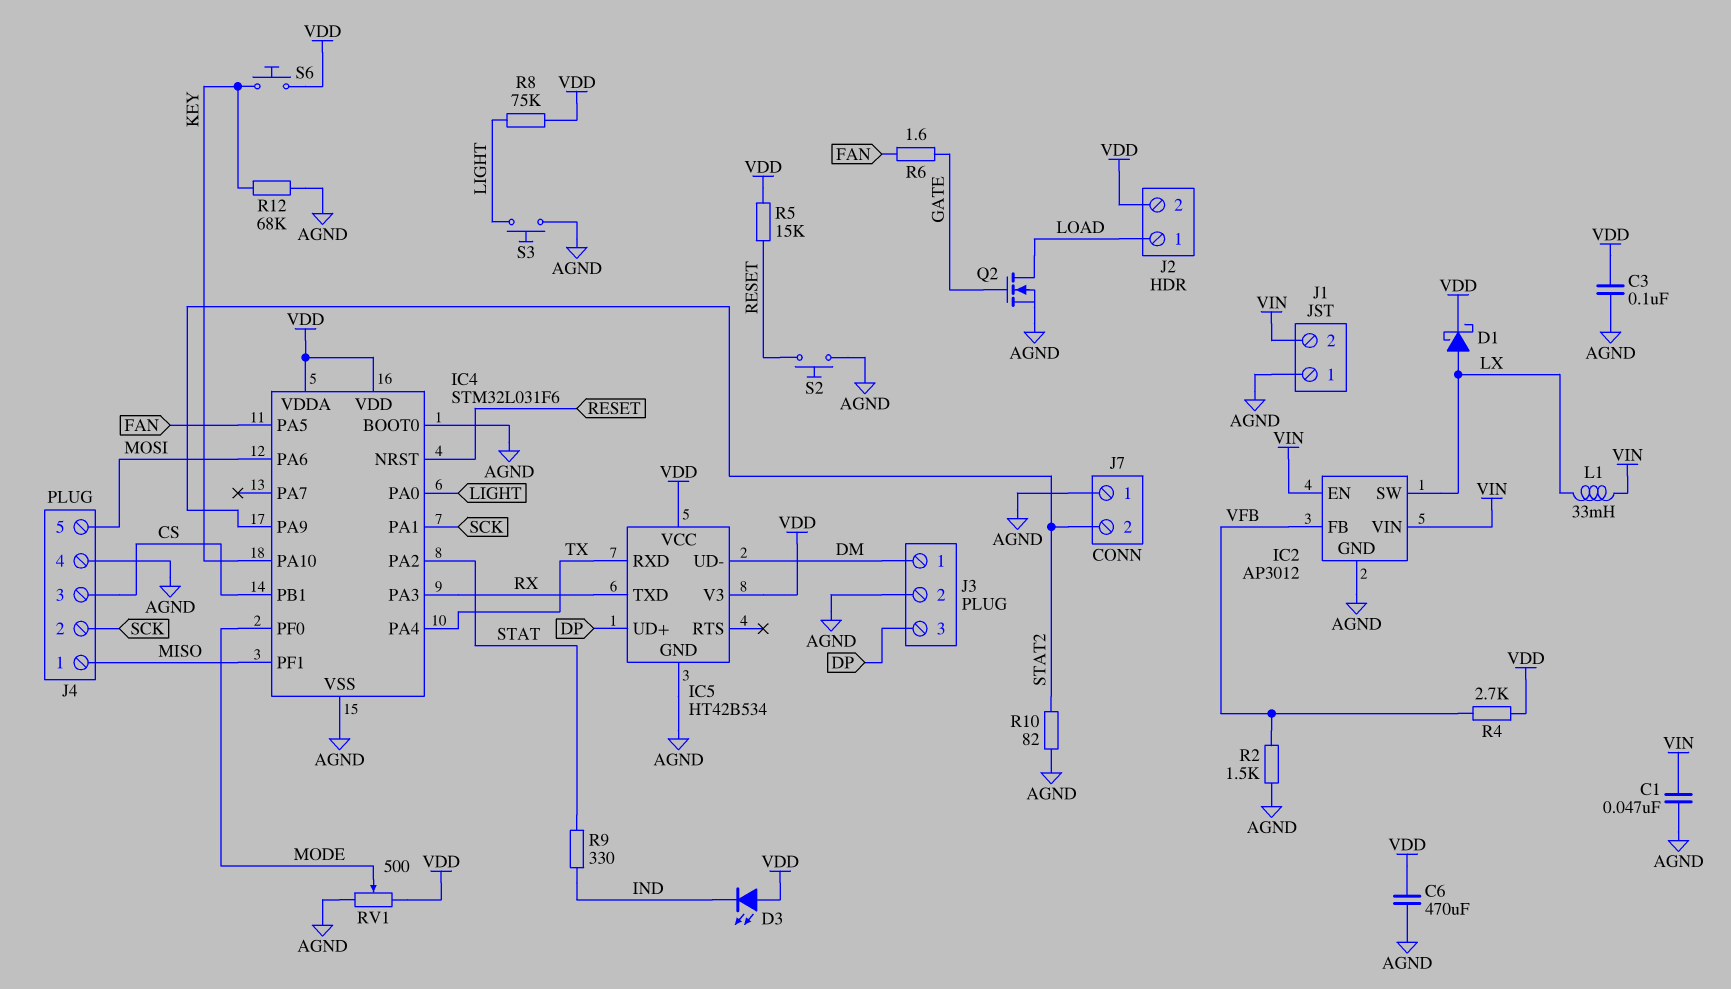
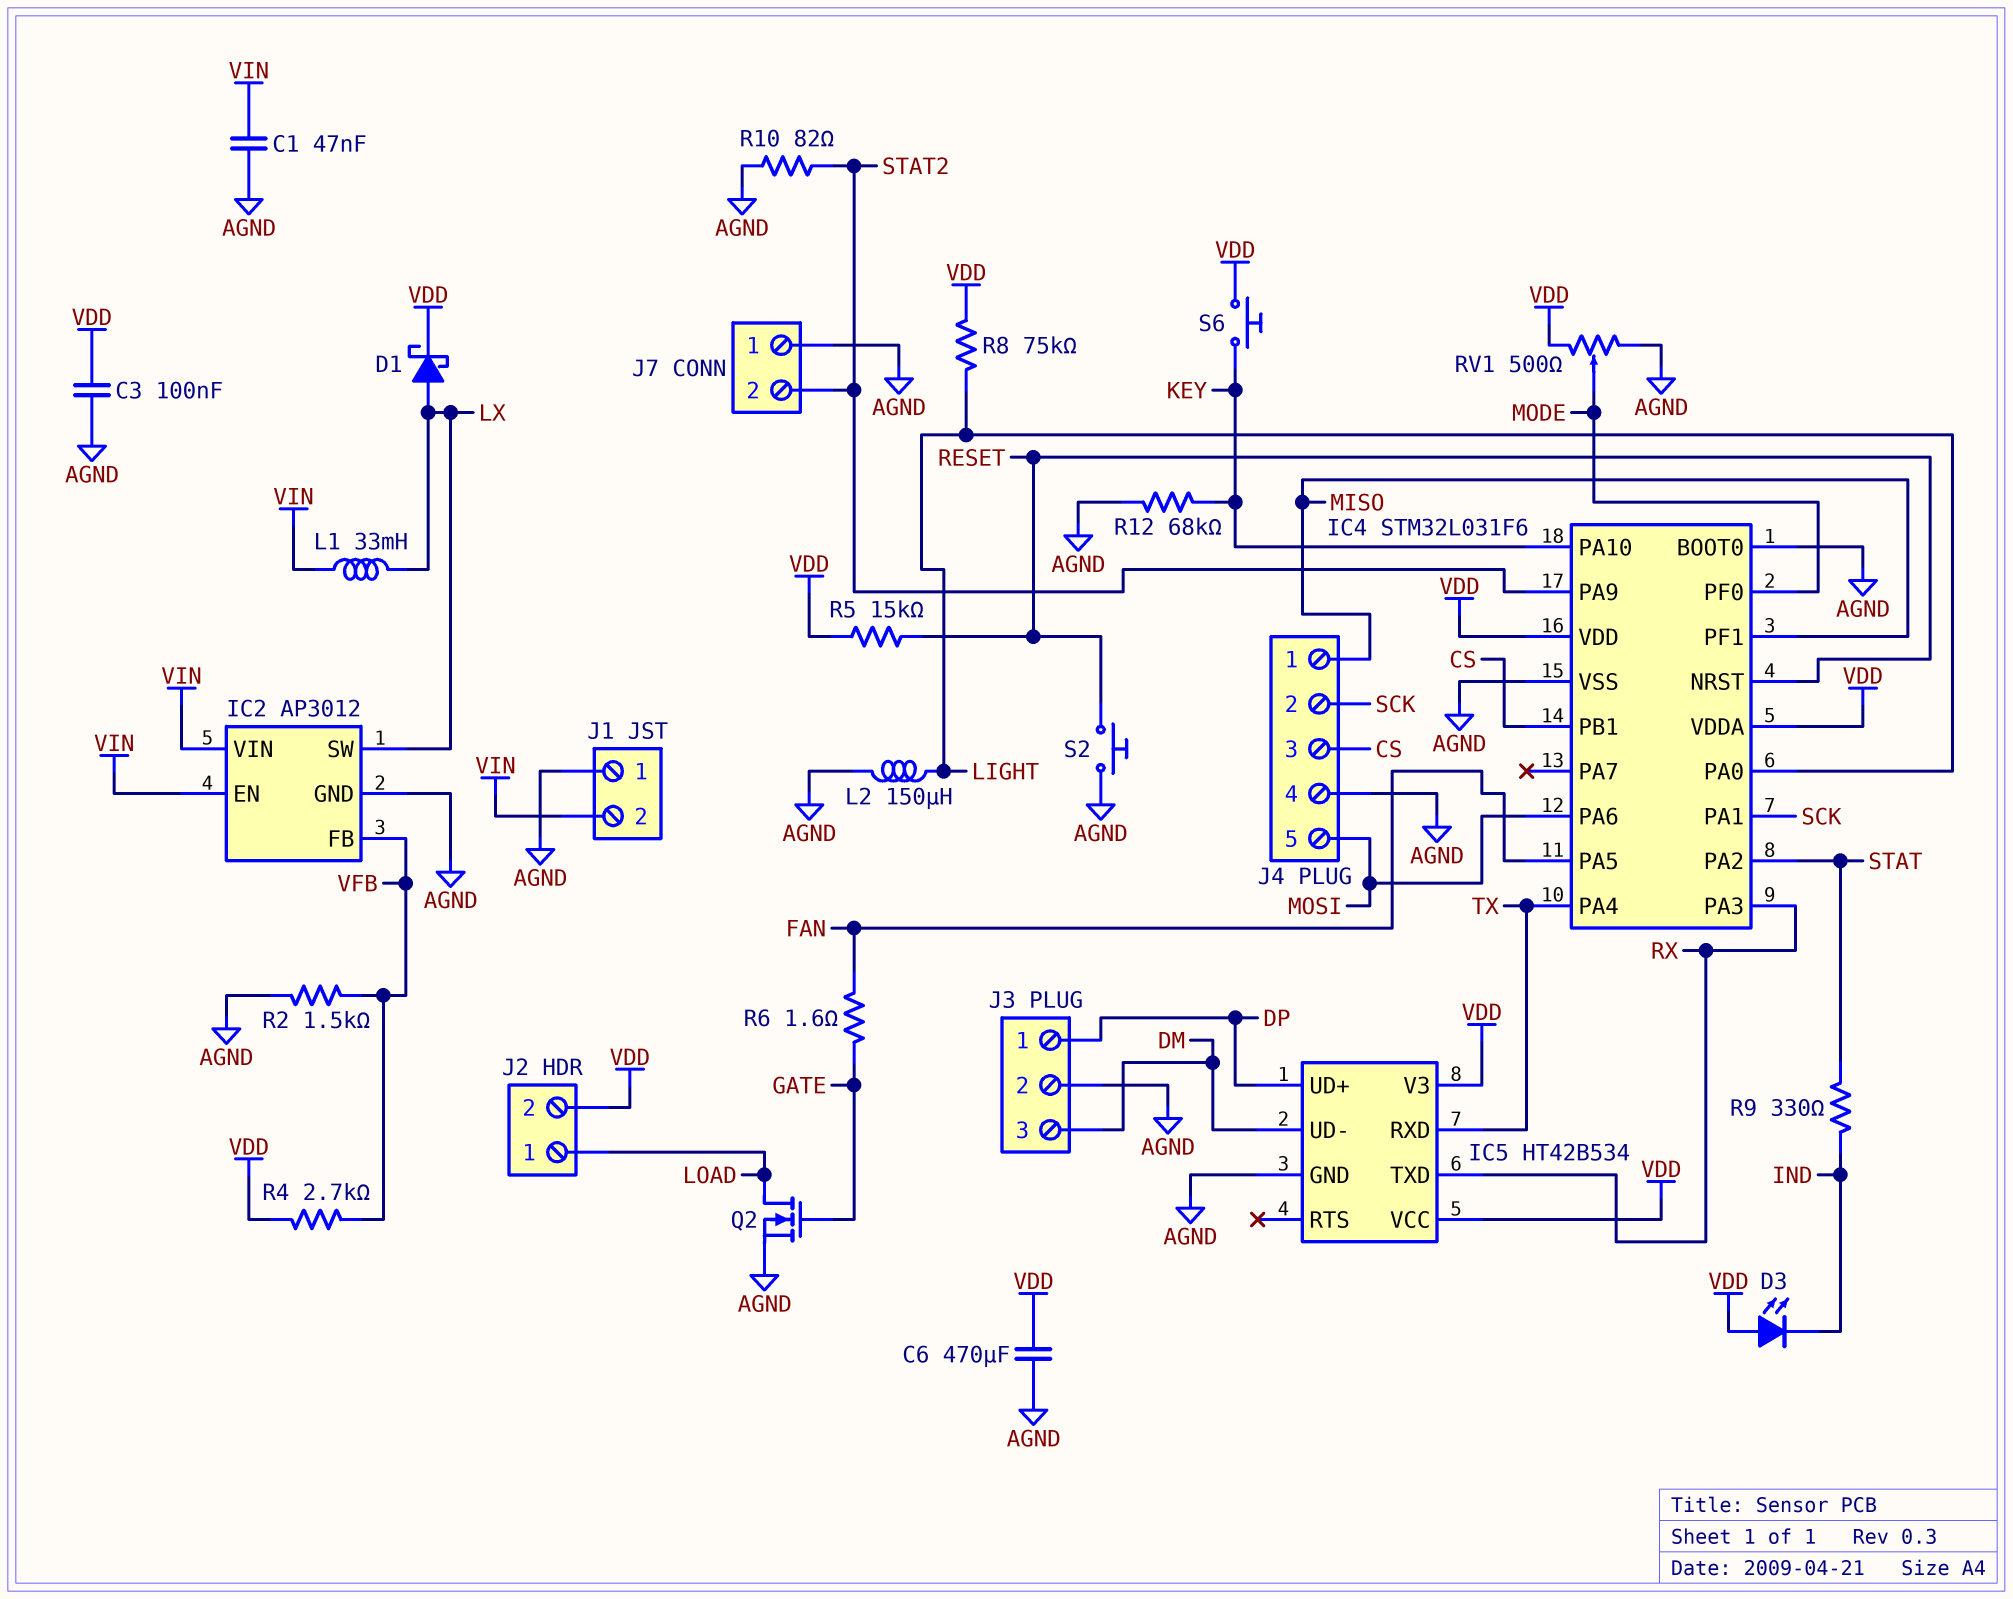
J3 pin 1: DM -> DP
J3 pin 3: DP -> DM
L2: none -> 150uH (AGND, LIGHT)
S3: button (AGND, LIGHT) -> none

